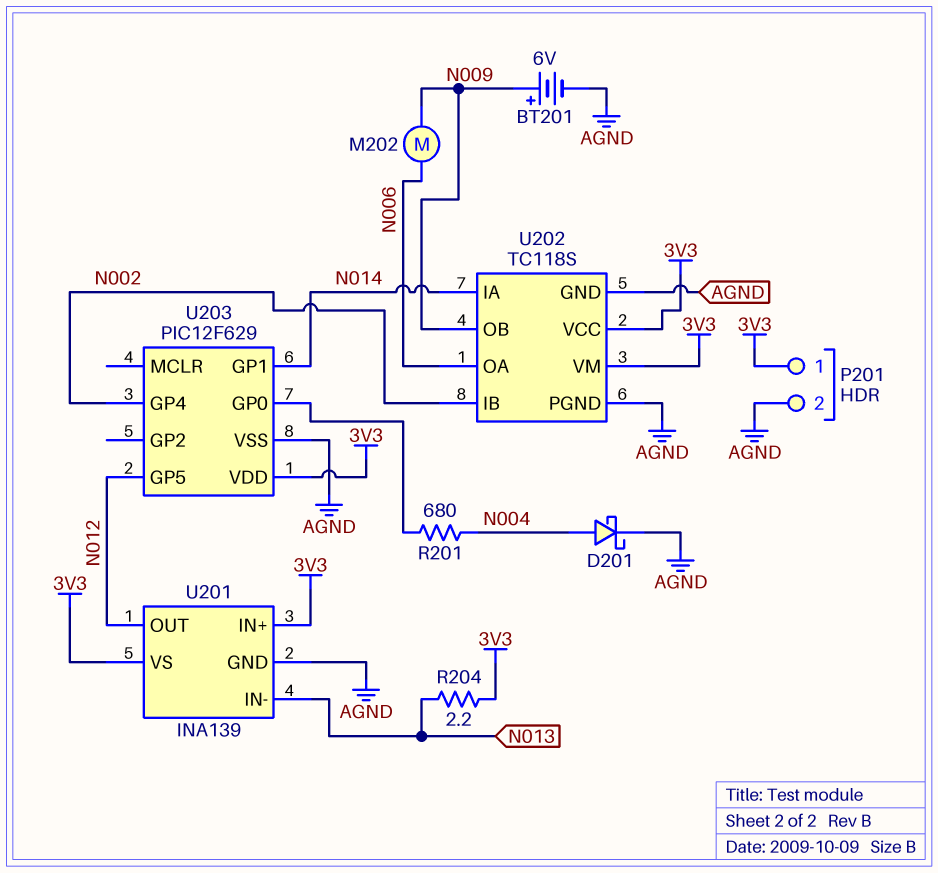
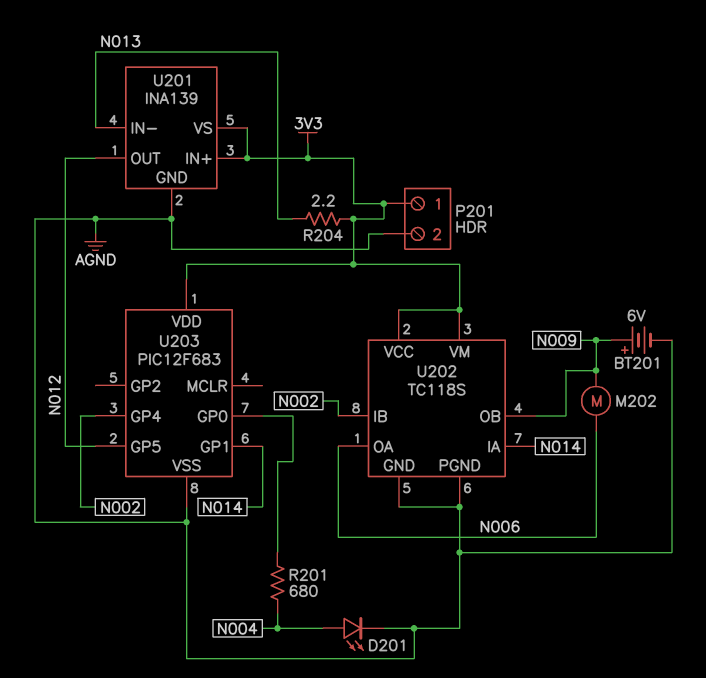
D201: schottky (A N004, K AGND) -> LED (A N004, K AGND)
U203: PIC12F629 -> PIC12F683

